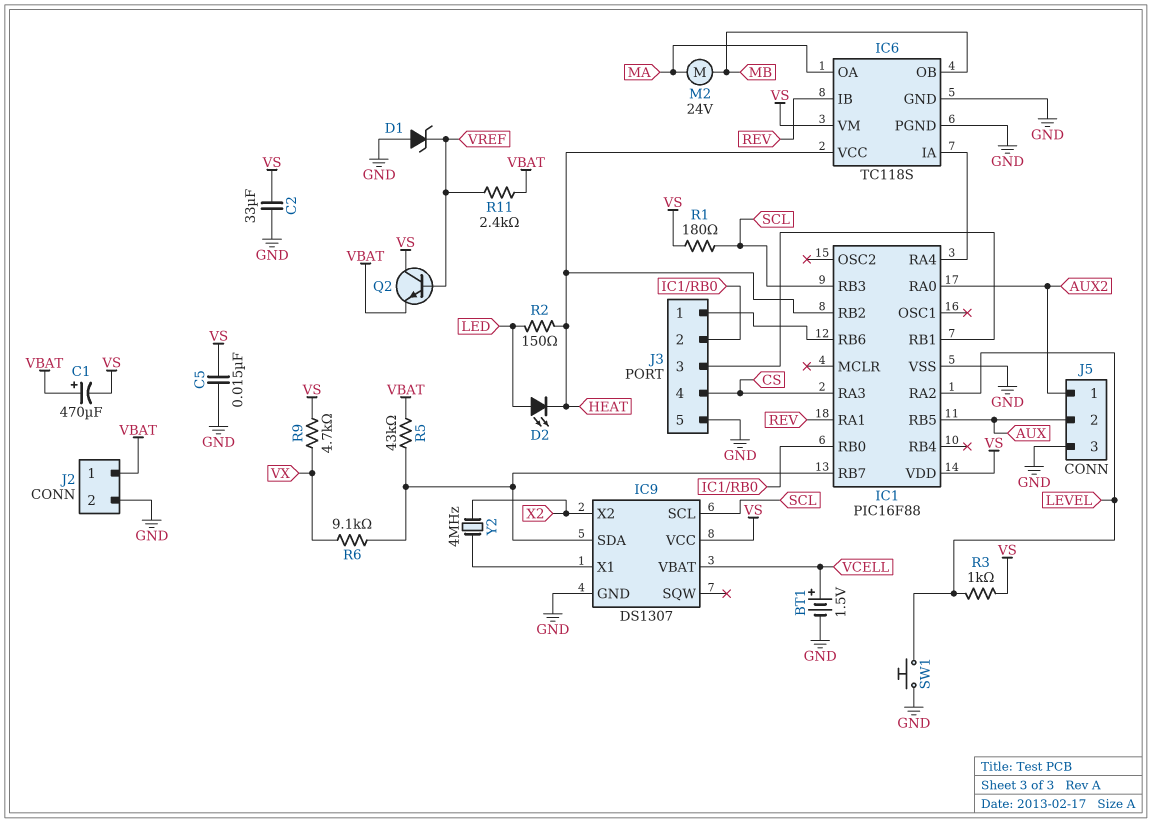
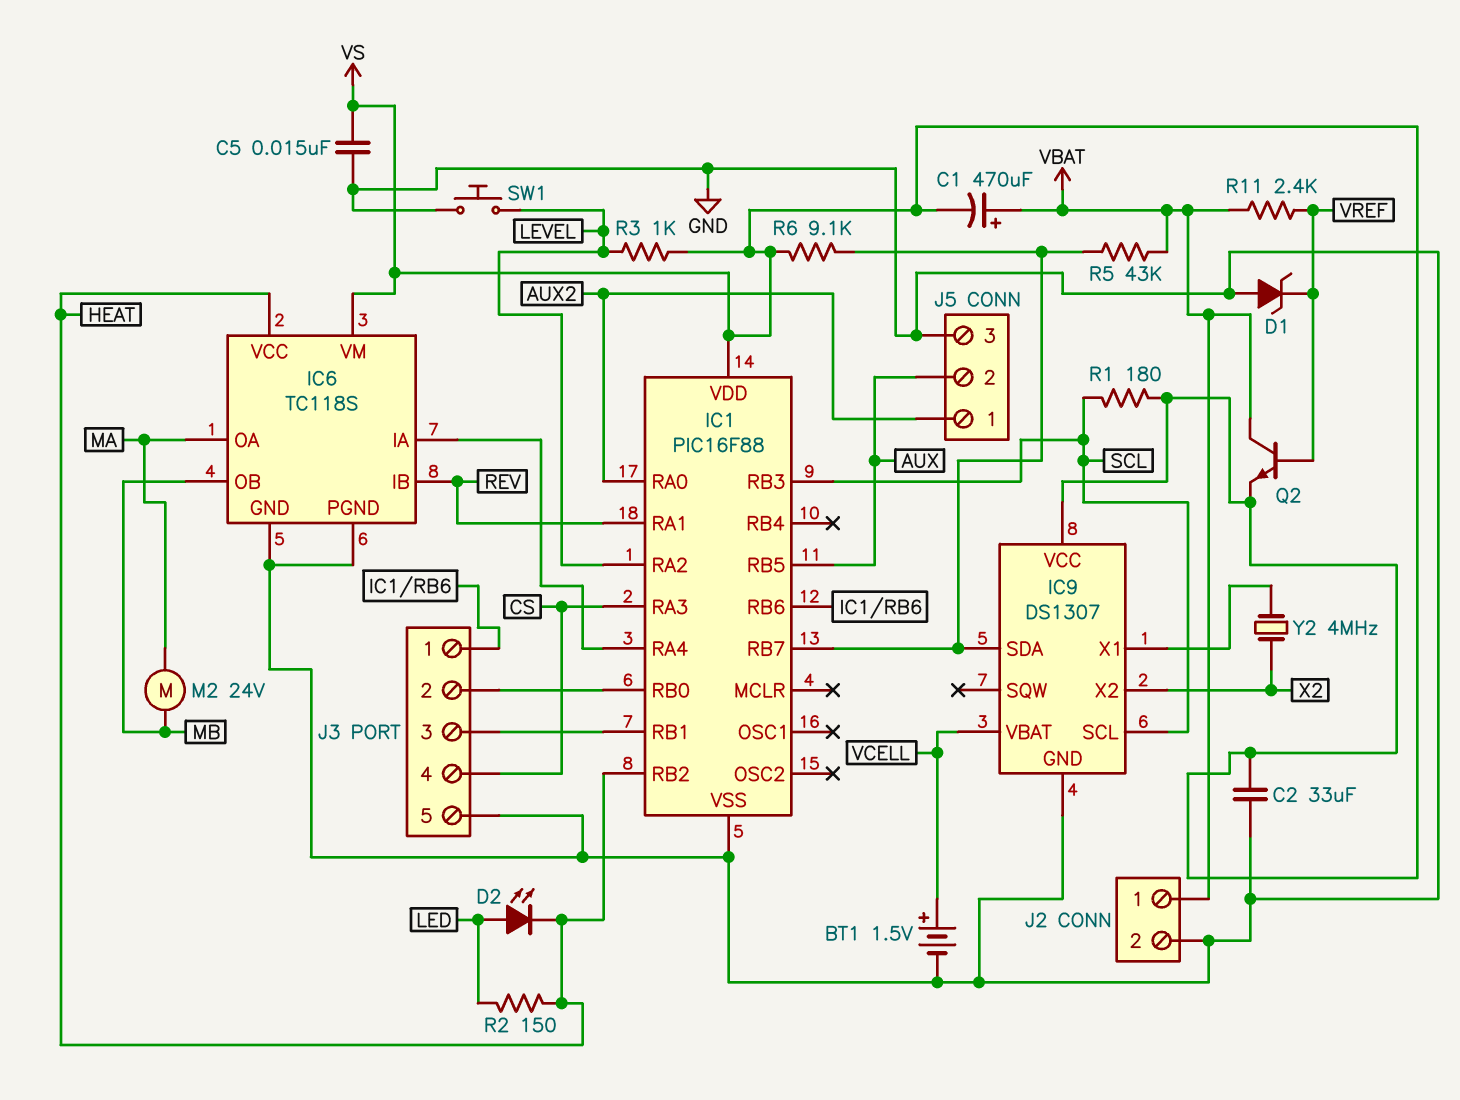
Q2: NPN (B VREF, C VS, E VBAT) -> NPN (B VREF, C VBAT, E VS)
R6: 9.1k (IC1/RB7, VX) -> 9.1k (IC1/RB7, VS)
R9: 4.7k (VS, VX) -> none

